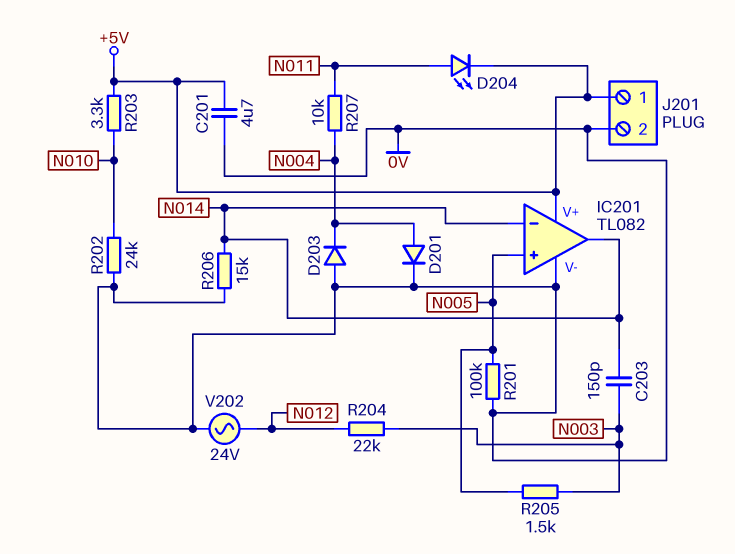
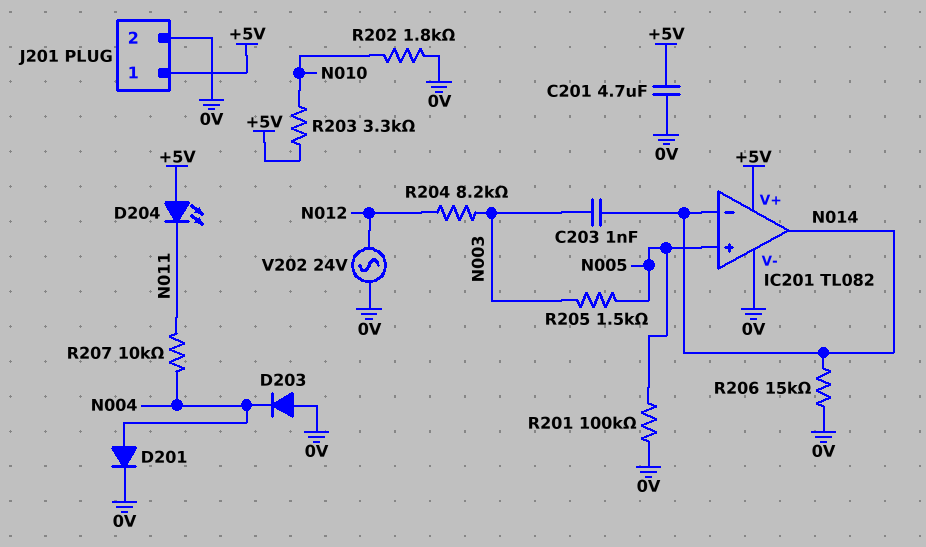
C203: 150pF (N003, N014) -> 1nF (N003, N014)
D204: LED (A N011, K +5V) -> LED (A +5V, K N011)
R202: 24k (0V, N010) -> 1.8k (0V, N010)
R204: 22k (N003, N012) -> 8.2k (N003, N012)

